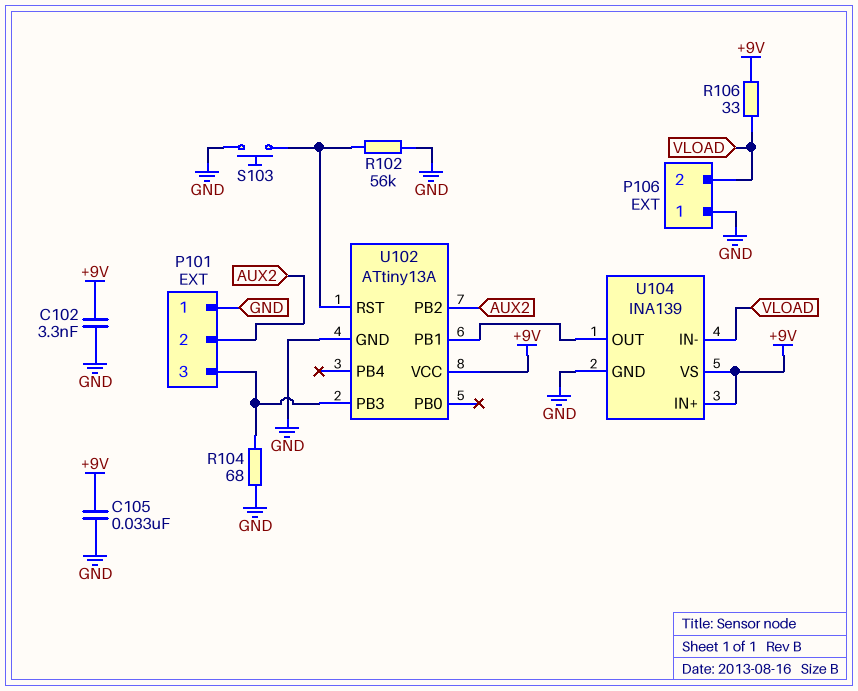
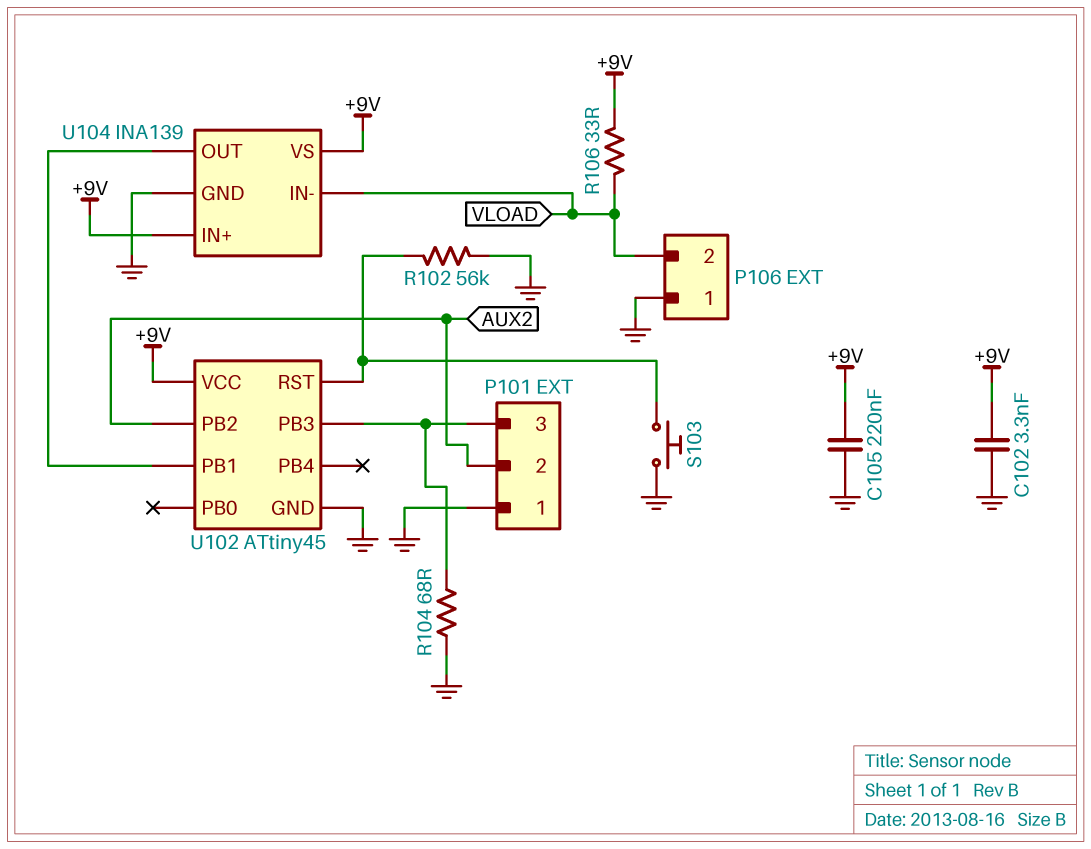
C105: 33nF (+9V, GND) -> 220nF (+9V, GND)
U102: ATtiny13A -> ATtiny45

